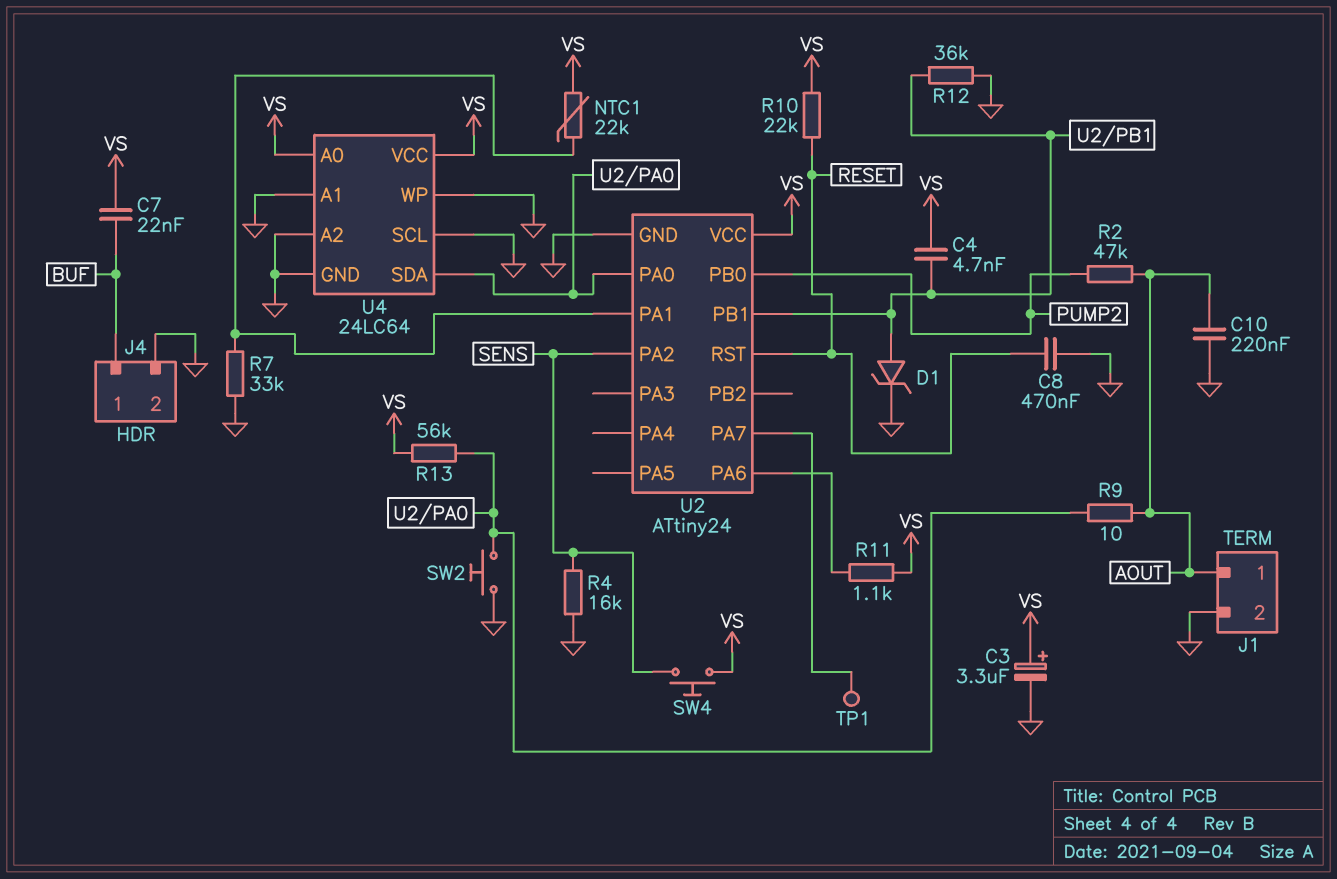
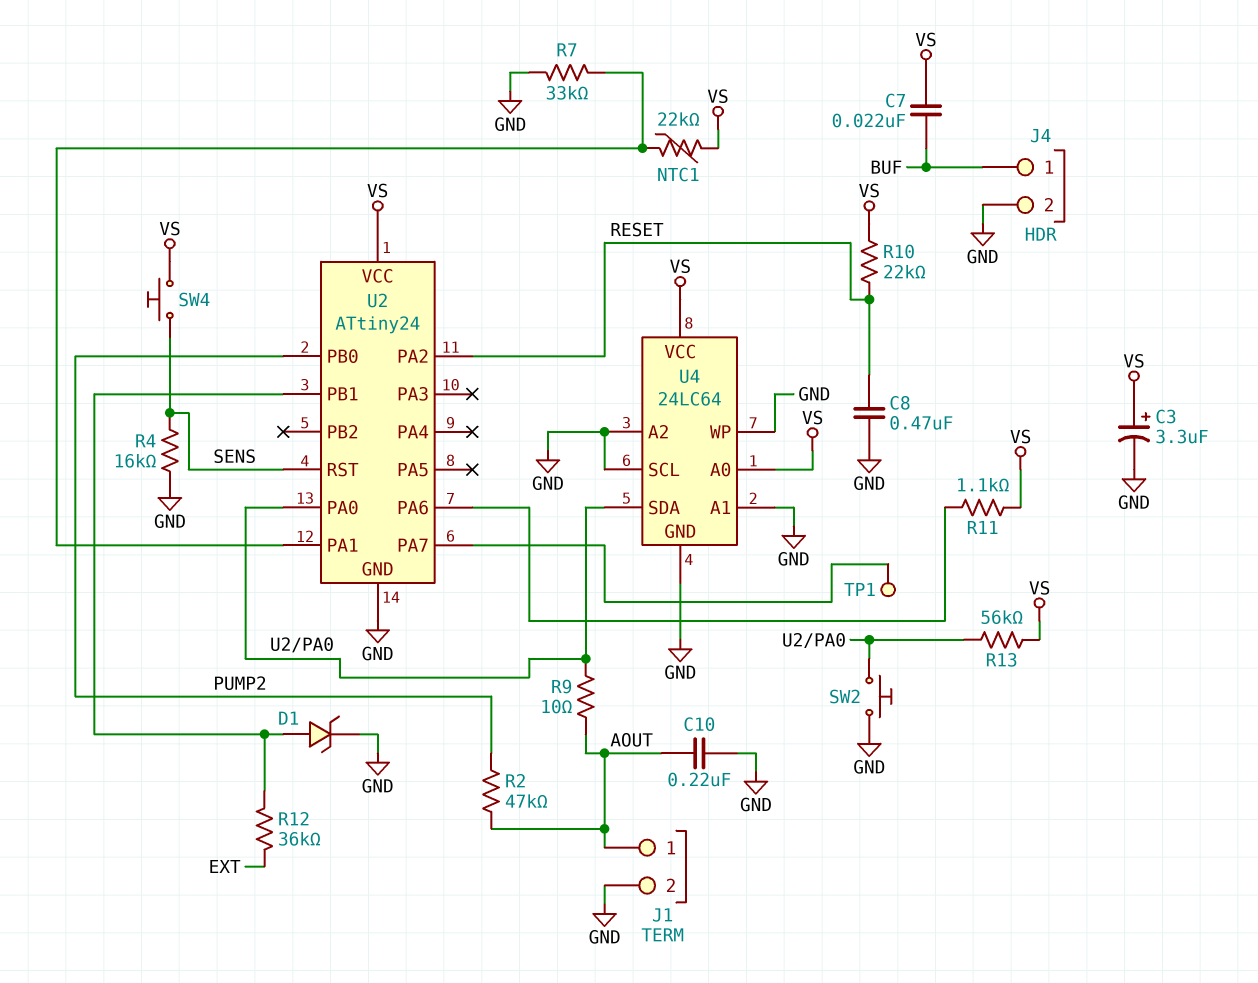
C4: 4.7nF (U2/PB1, VS) -> none
R12: 36k (GND, U2/PB1) -> 36k (EXT, U2/PB1)
U2 pin PA2: SENS -> RESET
U2 pin RST: RESET -> SENS

